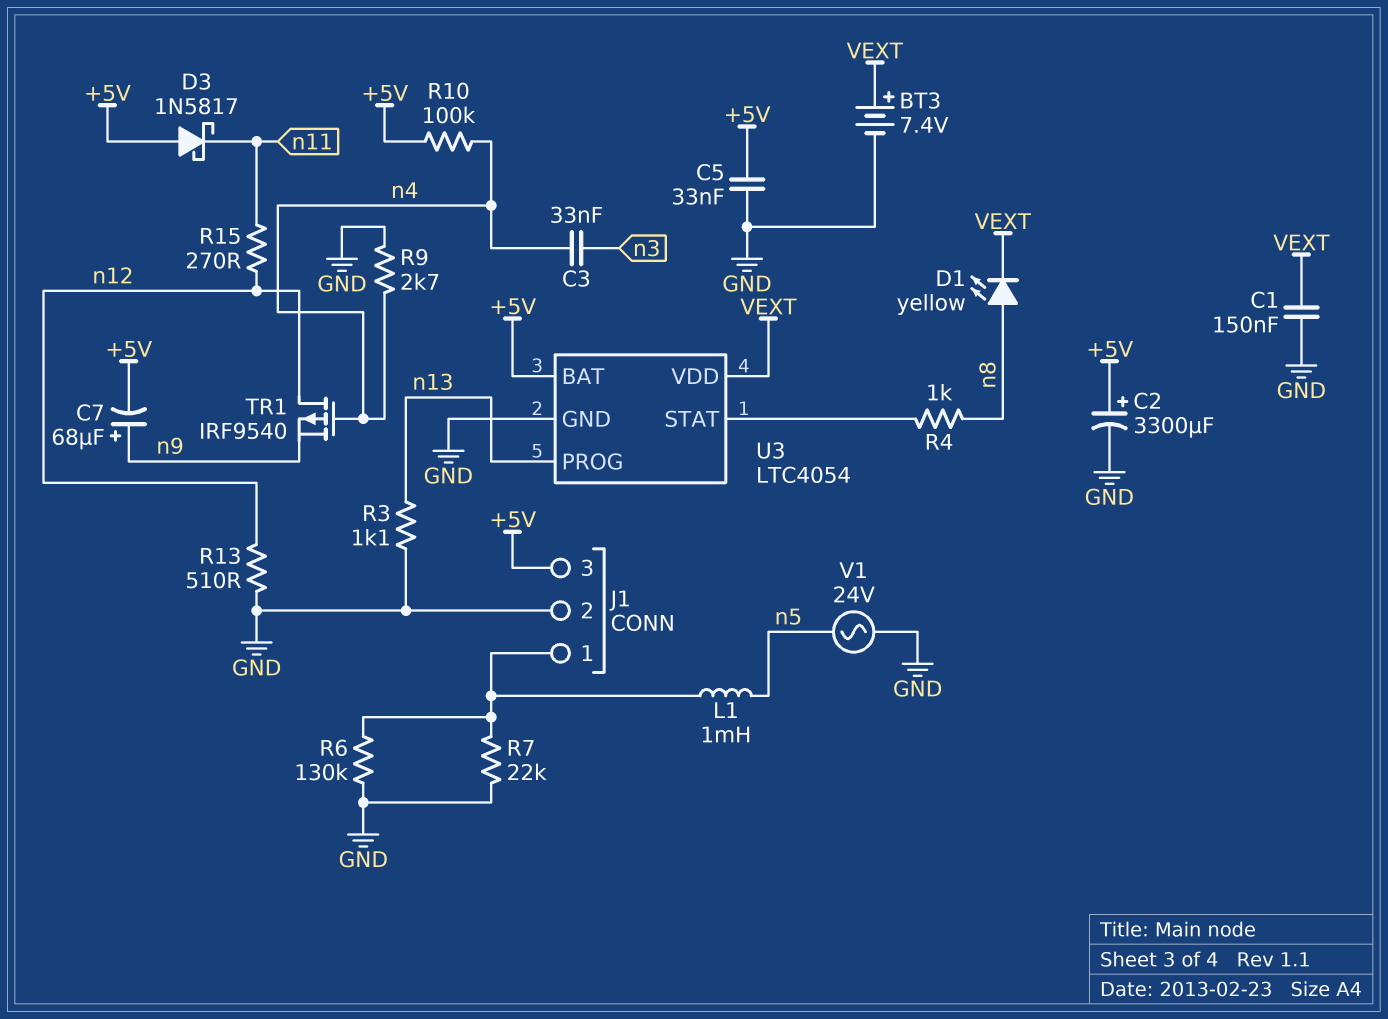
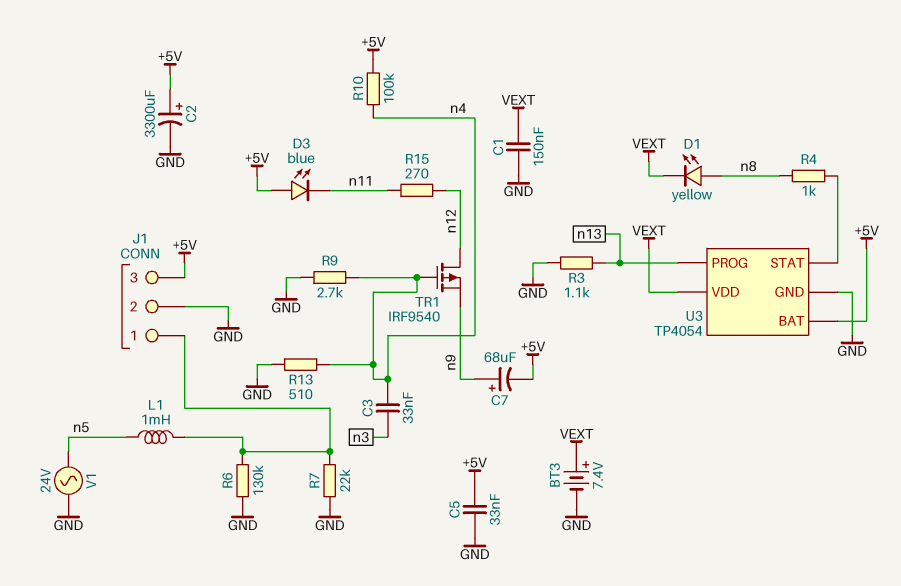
D3: schottky 1N5817 (A +5V, K n11) -> LED blue (A +5V, K n11)
R13: 510 (GND, n12) -> 510 (GND, n4)
U3: LTC4054 -> TP4054

